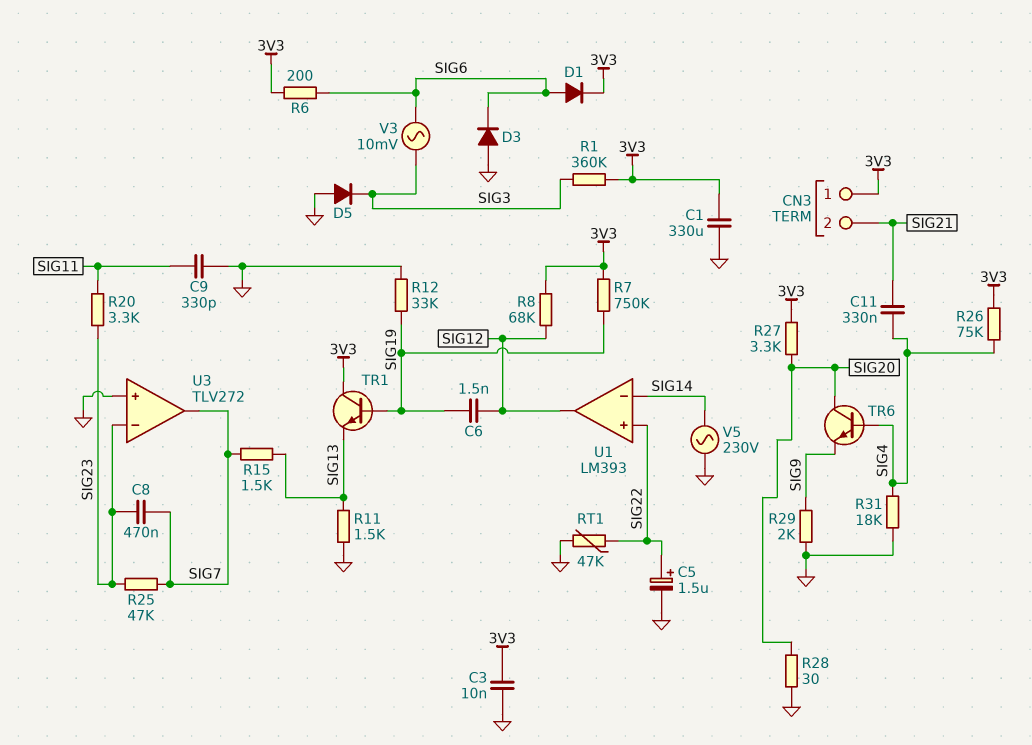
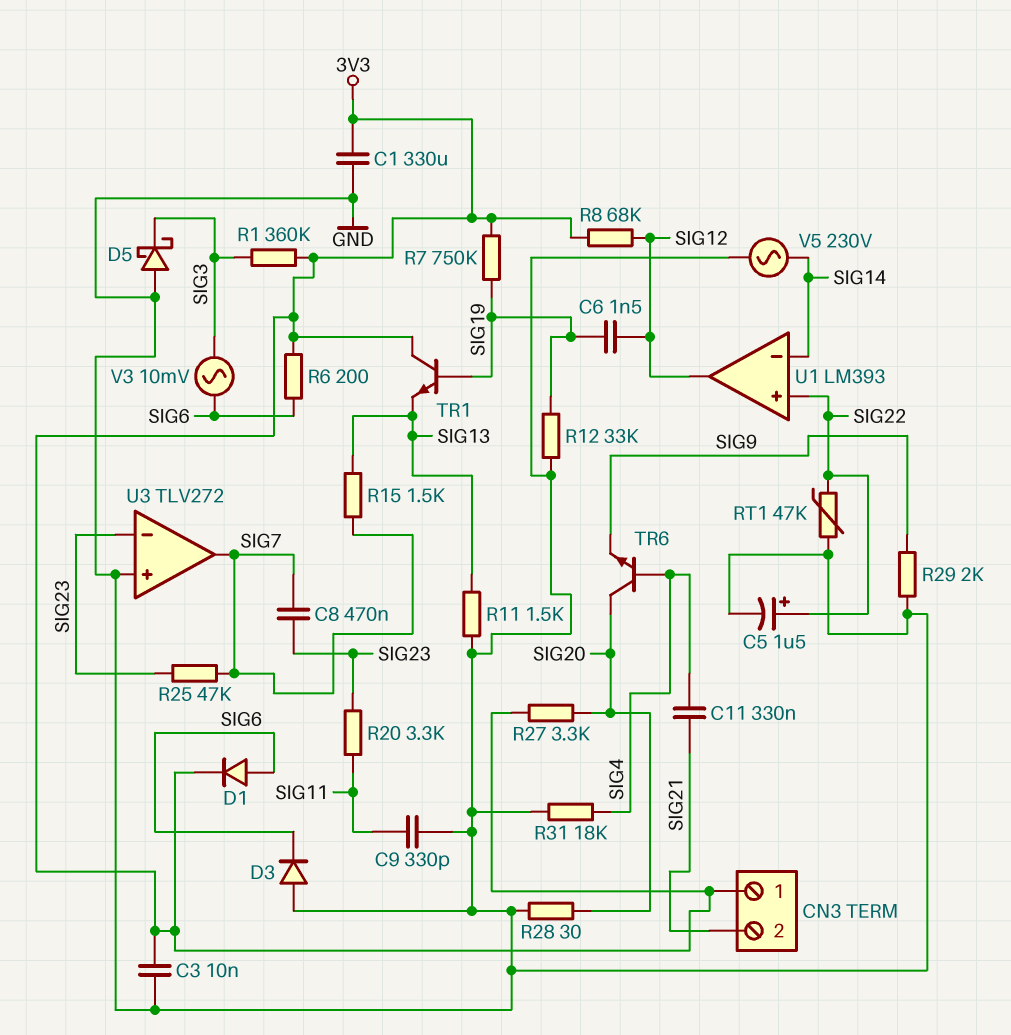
D5: diode (A GND, K SIG3) -> schottky (A GND, K SIG3)
R26: 75k (3V3, SIG4) -> none

